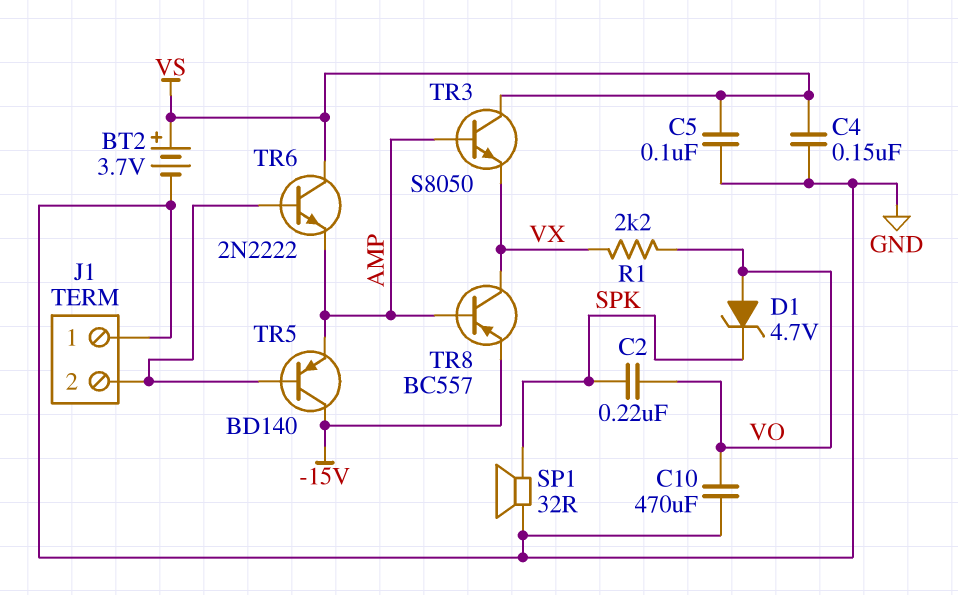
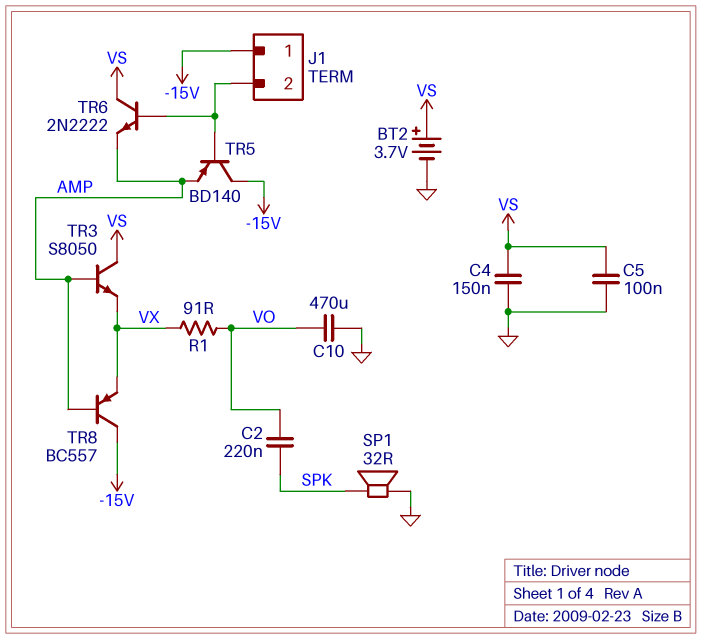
D1: zener 4.7V (A VO, K SPK) -> none
J1 pin 1: GND -> -15V
R1: 2.2k (VO, VX) -> 91 (VO, VX)
TR8: PNP BC557 (B AMP, C VX, E -15V) -> PNP BC557 (B AMP, C -15V, E VX)

